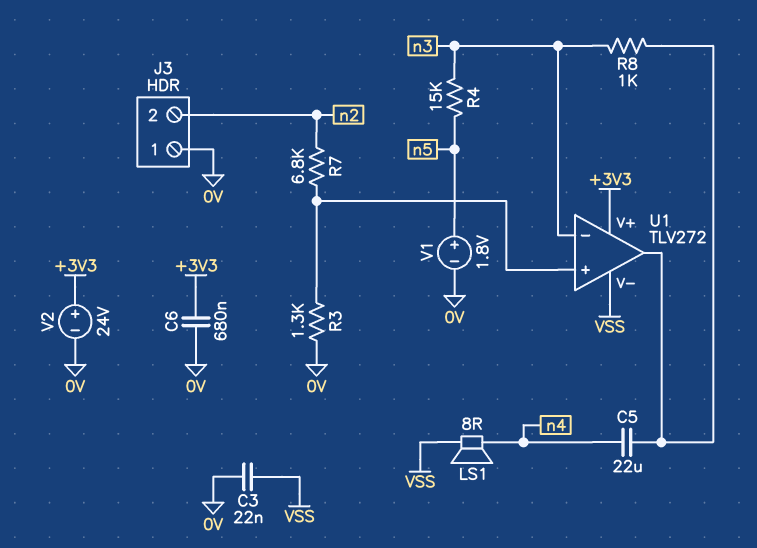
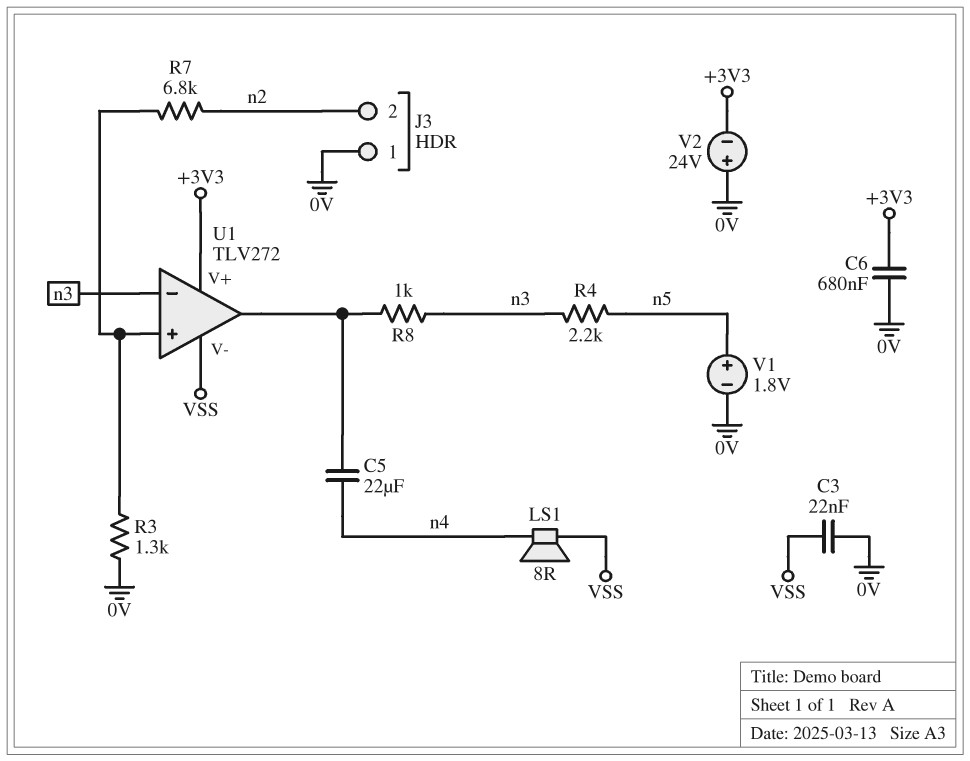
R4: 15k (n3, n5) -> 2.2k (n3, n5)
V2: 24V (plus +3V3, minus 0V) -> 24V (plus 0V, minus +3V3)

